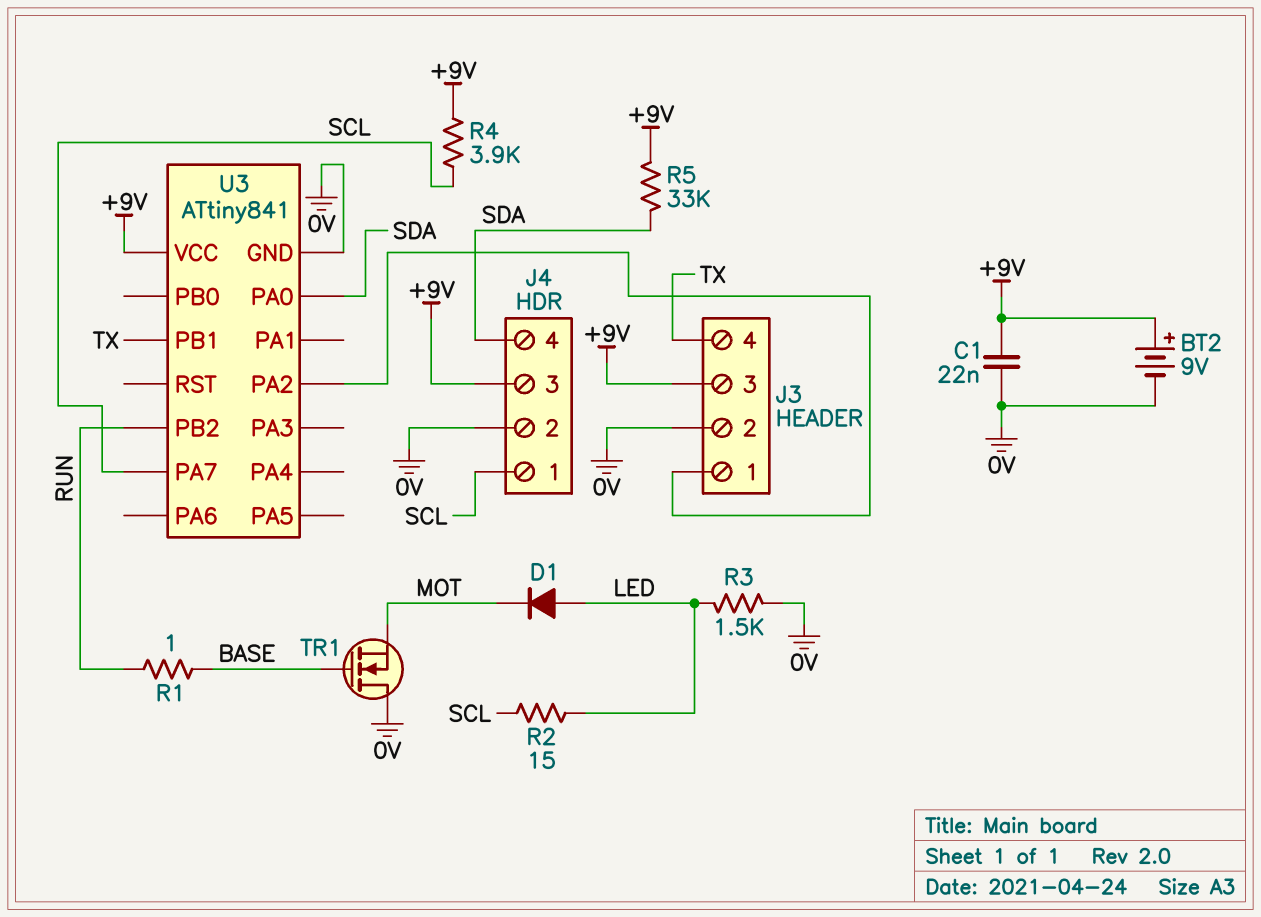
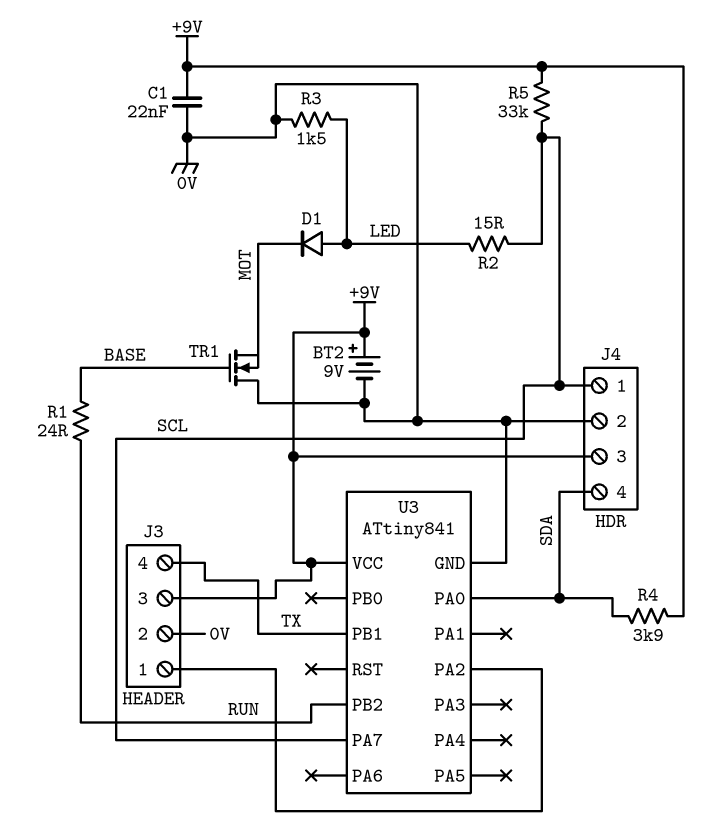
R1: 1 (BASE, RUN) -> 24 (BASE, RUN)
R4: 3.9k (+9V, SCL) -> 3.9k (+9V, SDA)
R5: 33k (+9V, SDA) -> 33k (+9V, SCL)

